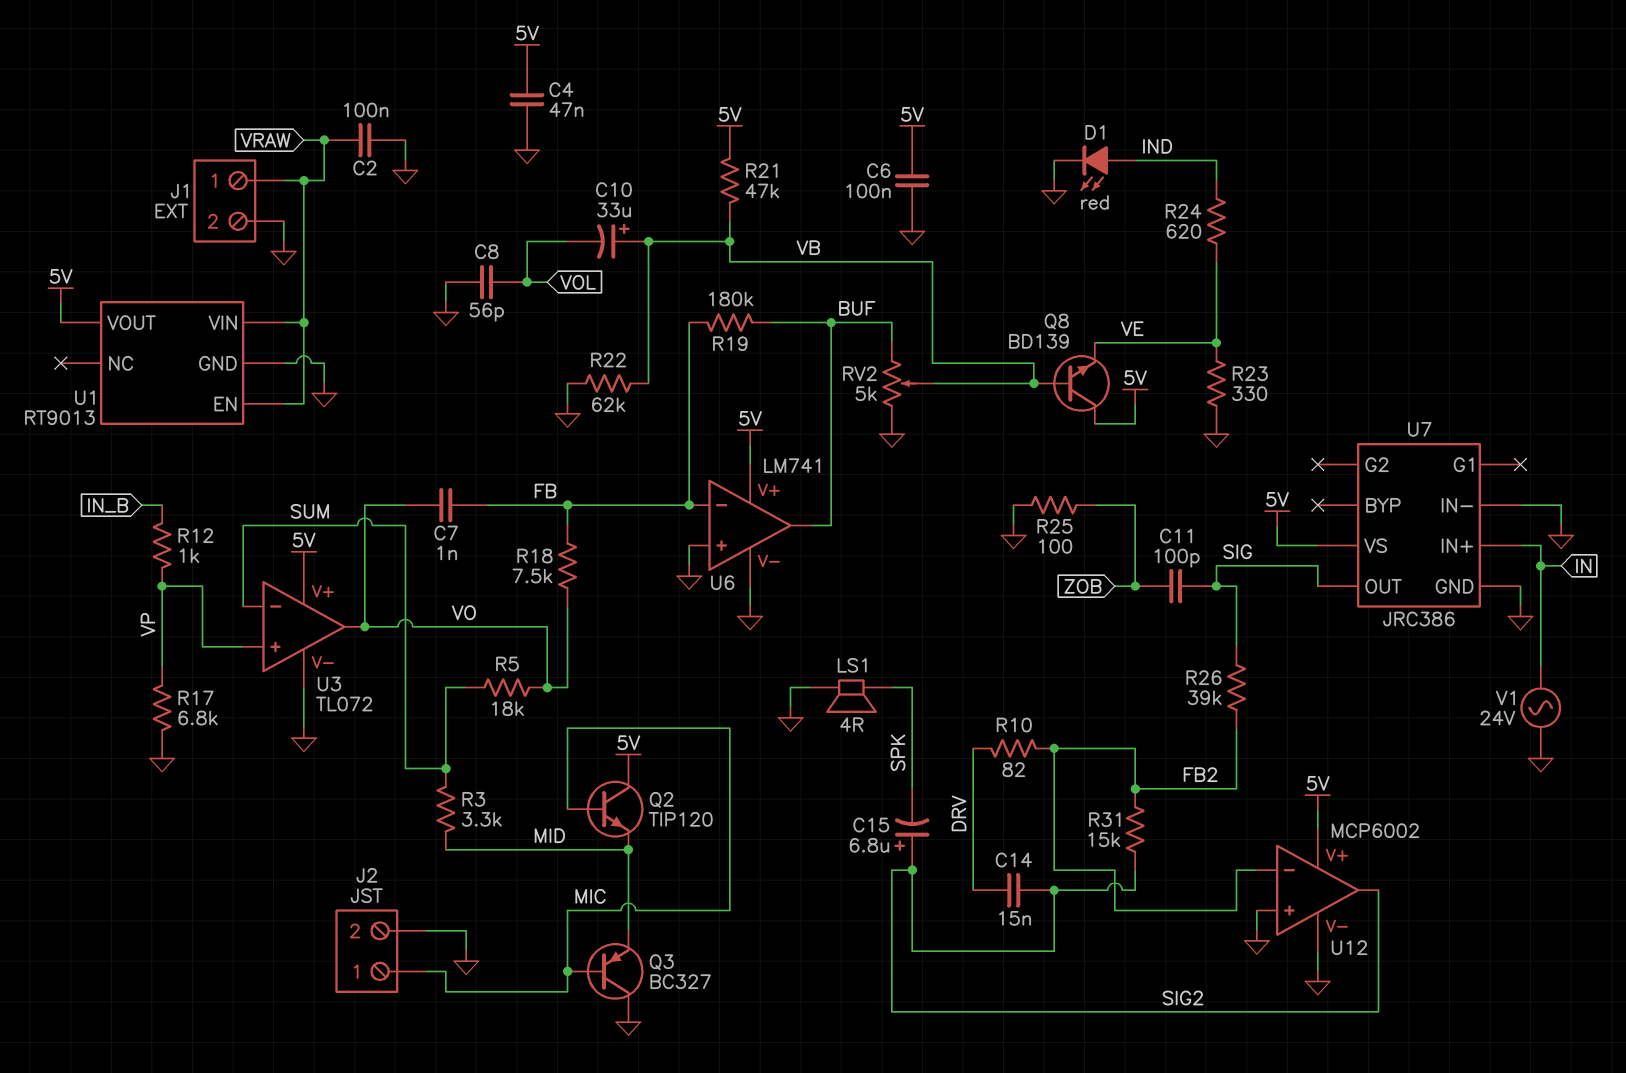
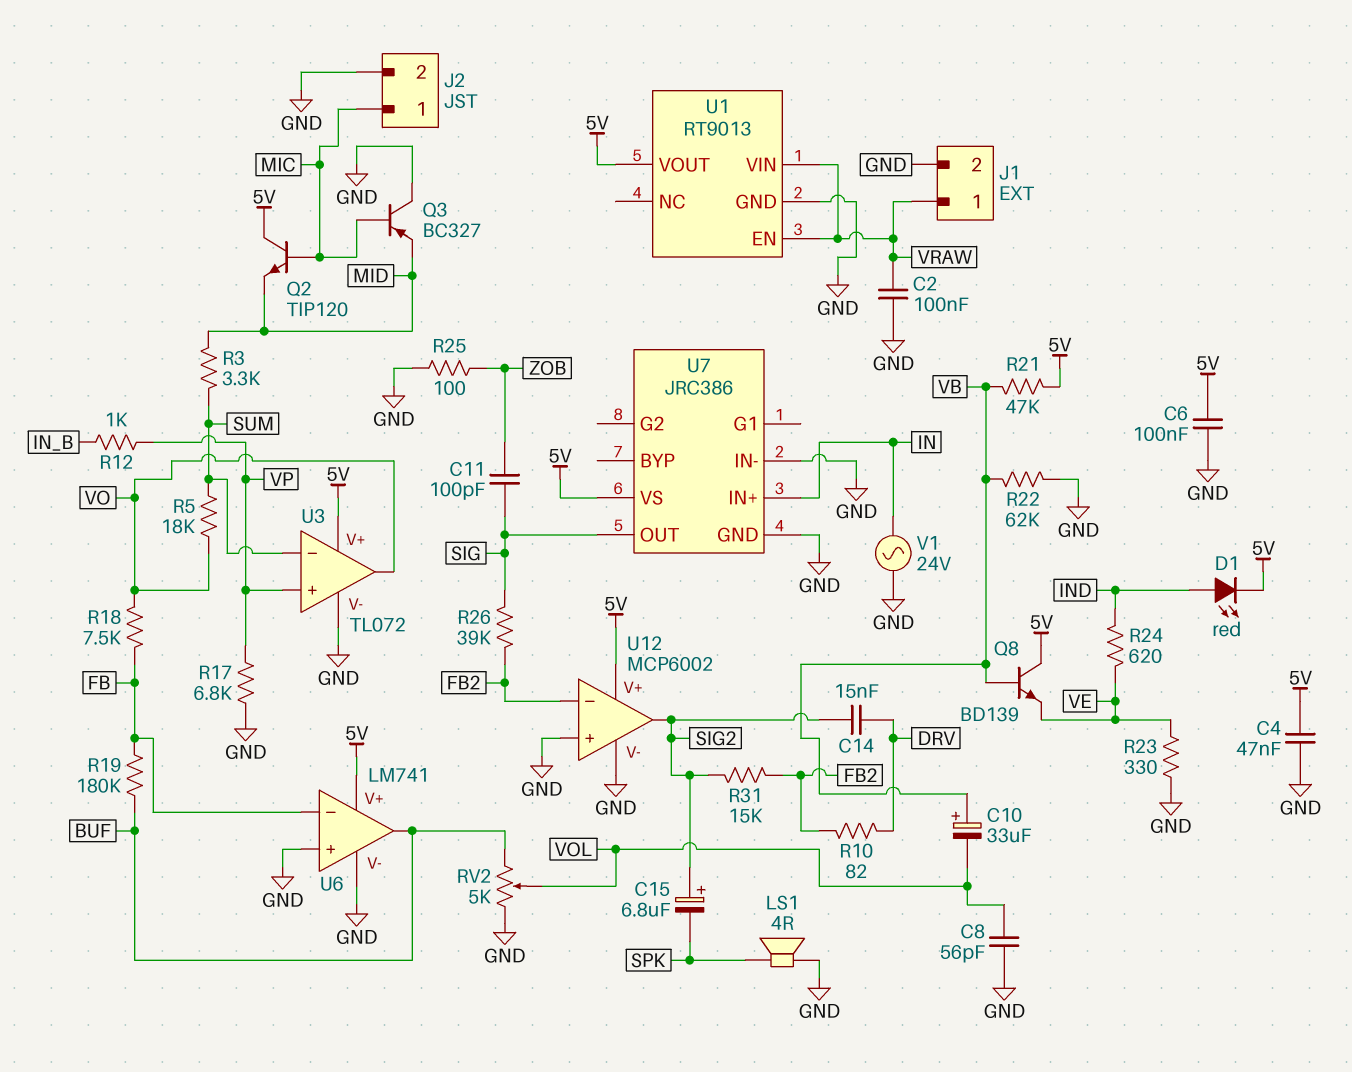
C7: 1nF (FB, VO) -> none
D1: LED red (A IND, K GND) -> LED red (A IND, K 5V)
RV2: 5k (BUF, GND, wiper VB) -> 5k (BUF, GND, wiper VOL)

